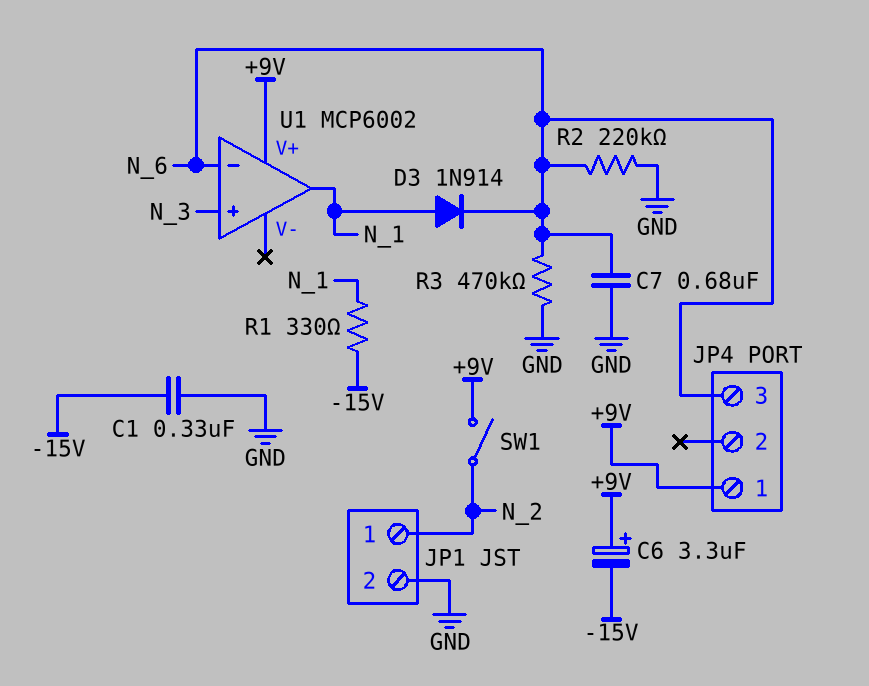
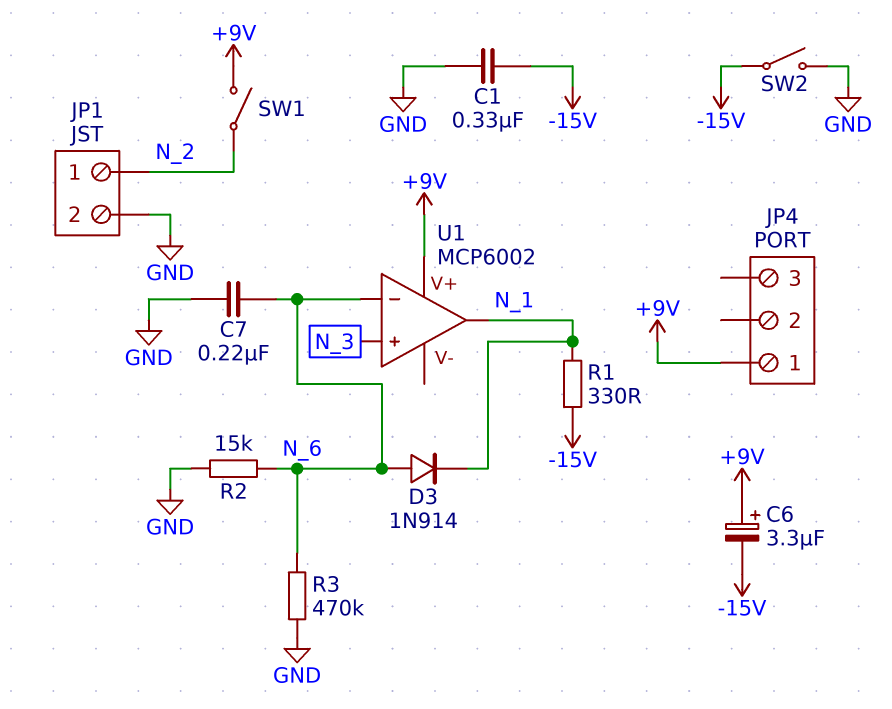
C7: 680nF (GND, N_6) -> 220nF (GND, N_6)
D3: diode 1N914 (A N_1, K N_6) -> diode 1N914 (A N_6, K N_1)
JP4 pin 3: N_6 -> none
R2: 220k (GND, N_6) -> 15k (GND, N_6)
SW2: none -> switch (-15V, GND)

